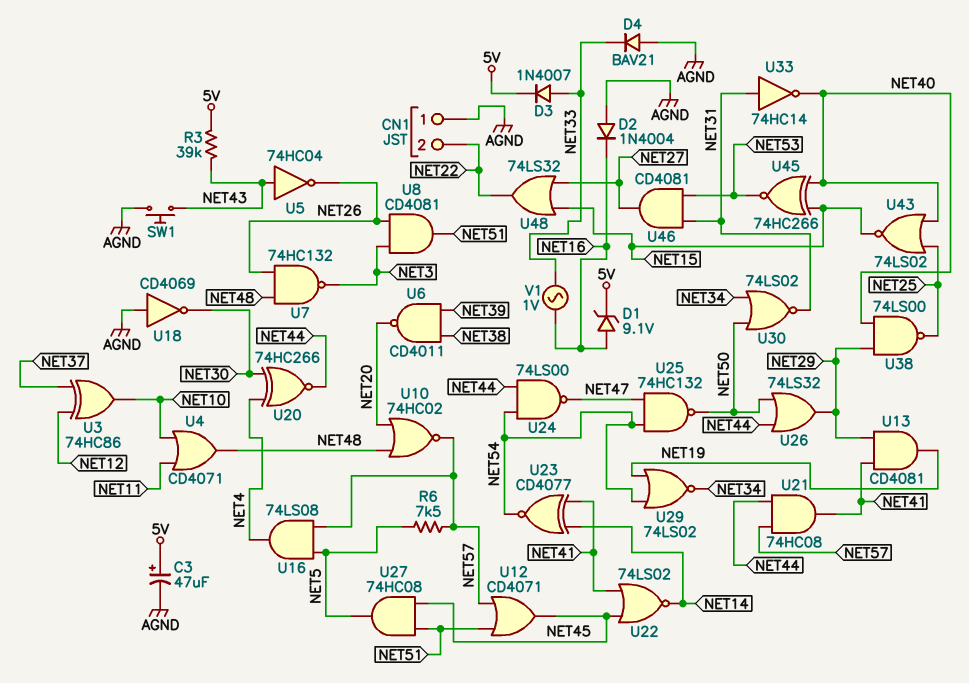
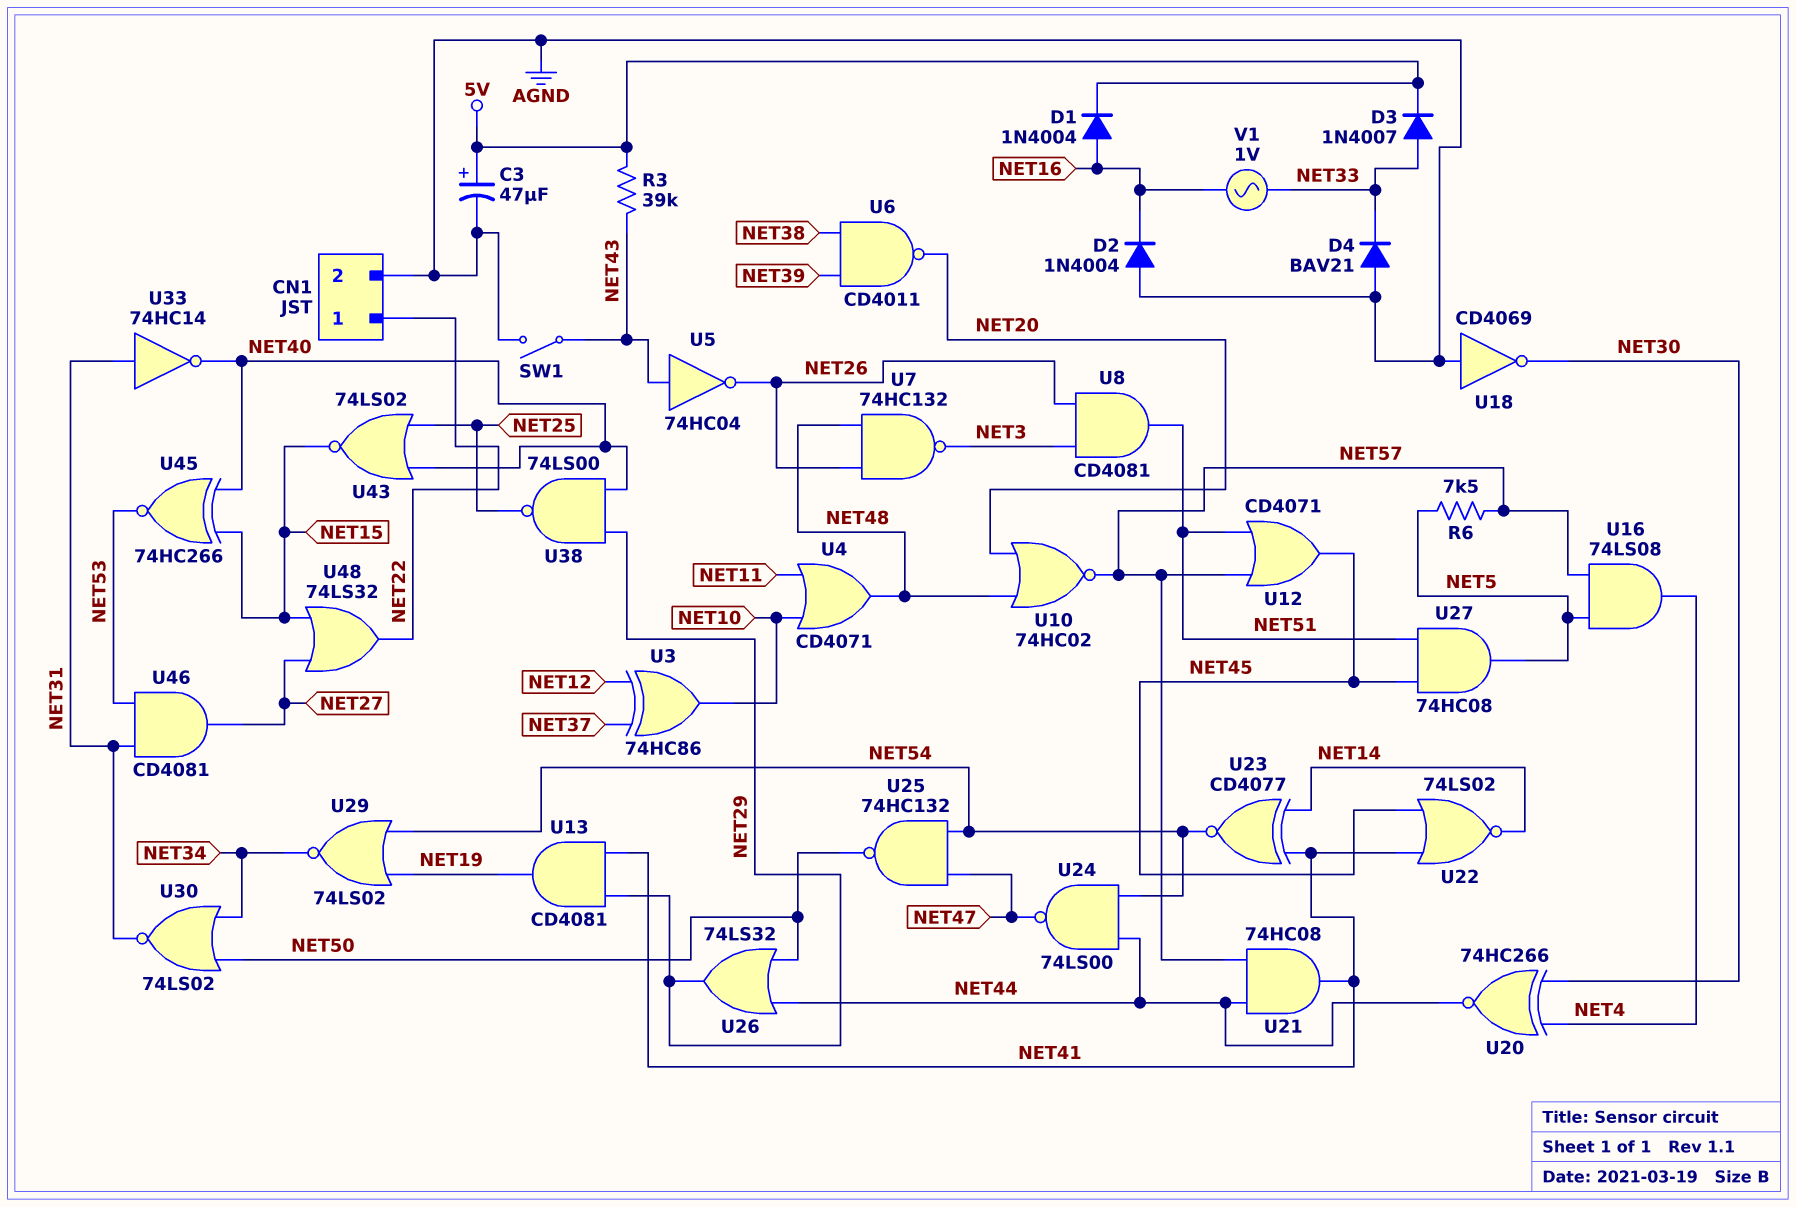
CN1 pin 1: AGND -> NET22
CN1 pin 2: NET22 -> AGND
D1: zener 9.1V (A NET16, K 5V) -> diode 1N4004 (A NET16, K 5V)
SW1: button (AGND, NET43) -> switch (AGND, NET43)

